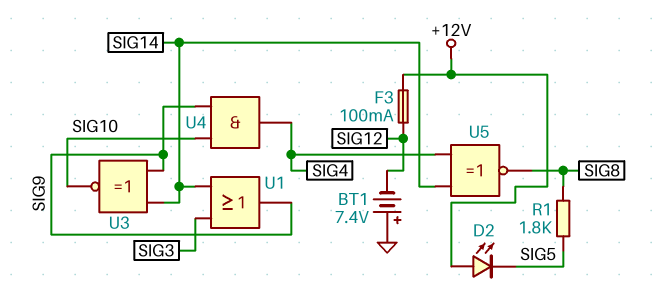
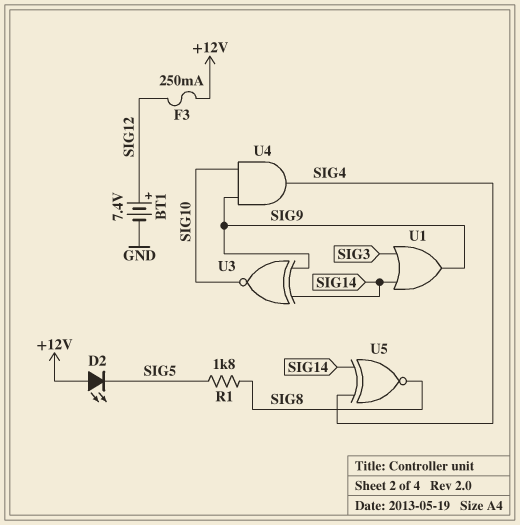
BT1: 7.4V (plus GND, minus SIG12) -> 7.4V (plus SIG12, minus GND)
F3: 100mA (+12V, SIG12) -> 250mA (+12V, SIG12)

